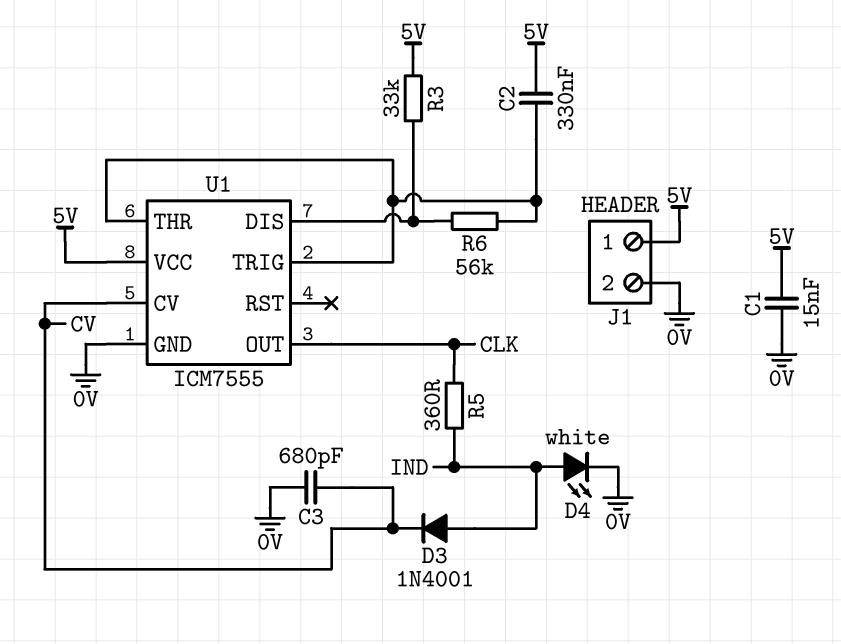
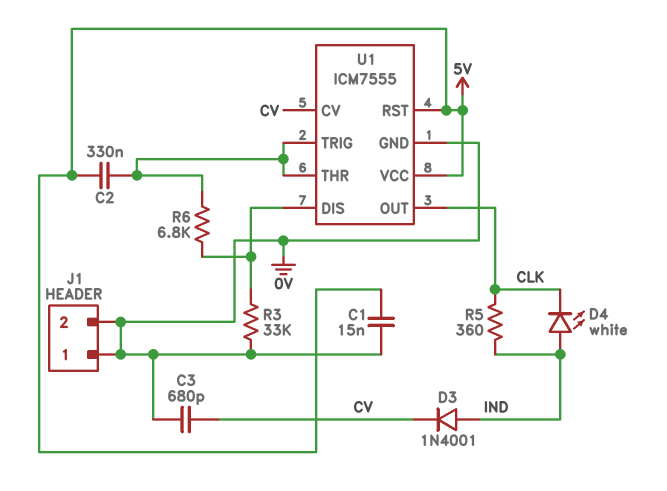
D4: LED white (A IND, K 0V) -> LED white (A IND, K CLK)
J1 pin 1: 5V -> 0V
R3: 33k (5V, U1/DIS) -> 33k (0V, U1/DIS)
R6: 56k (U1/DIS, U1/THR) -> 6.8k (U1/DIS, U1/THR)
U1 pin RST: none -> 5V

